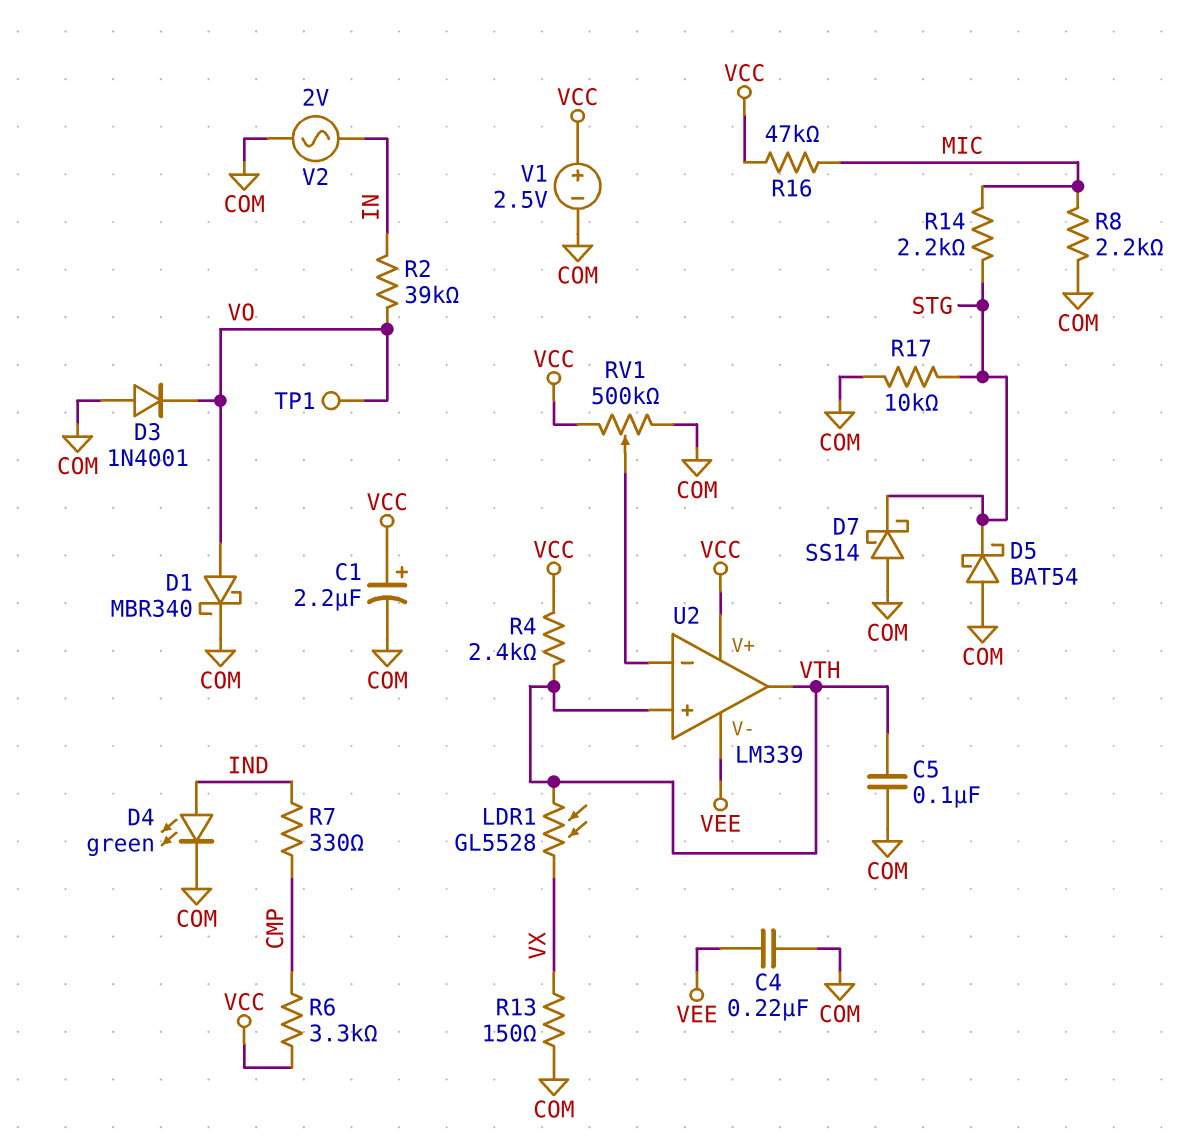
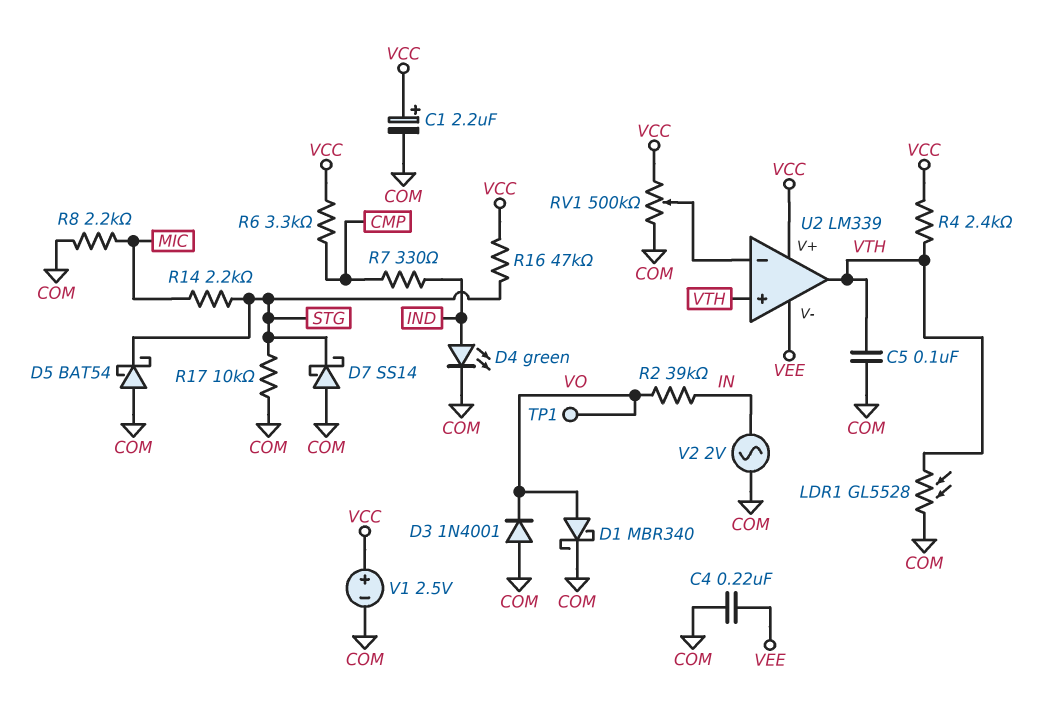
LDR1: GL5528 (VTH, VX) -> GL5528 (COM, VTH)
R13: 150 (COM, VX) -> none
R16: 47k (MIC, VCC) -> 47k (STG, VCC)

